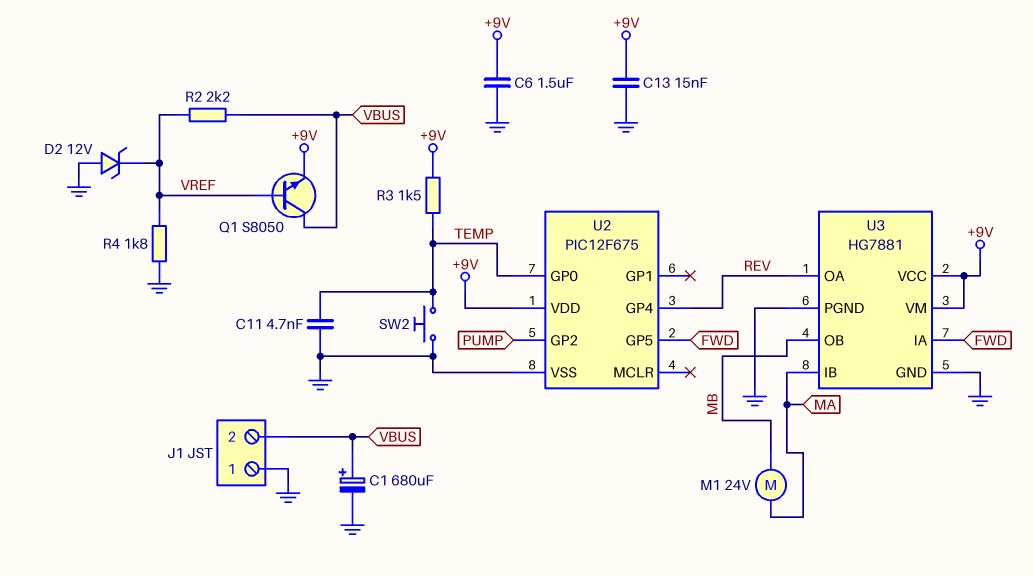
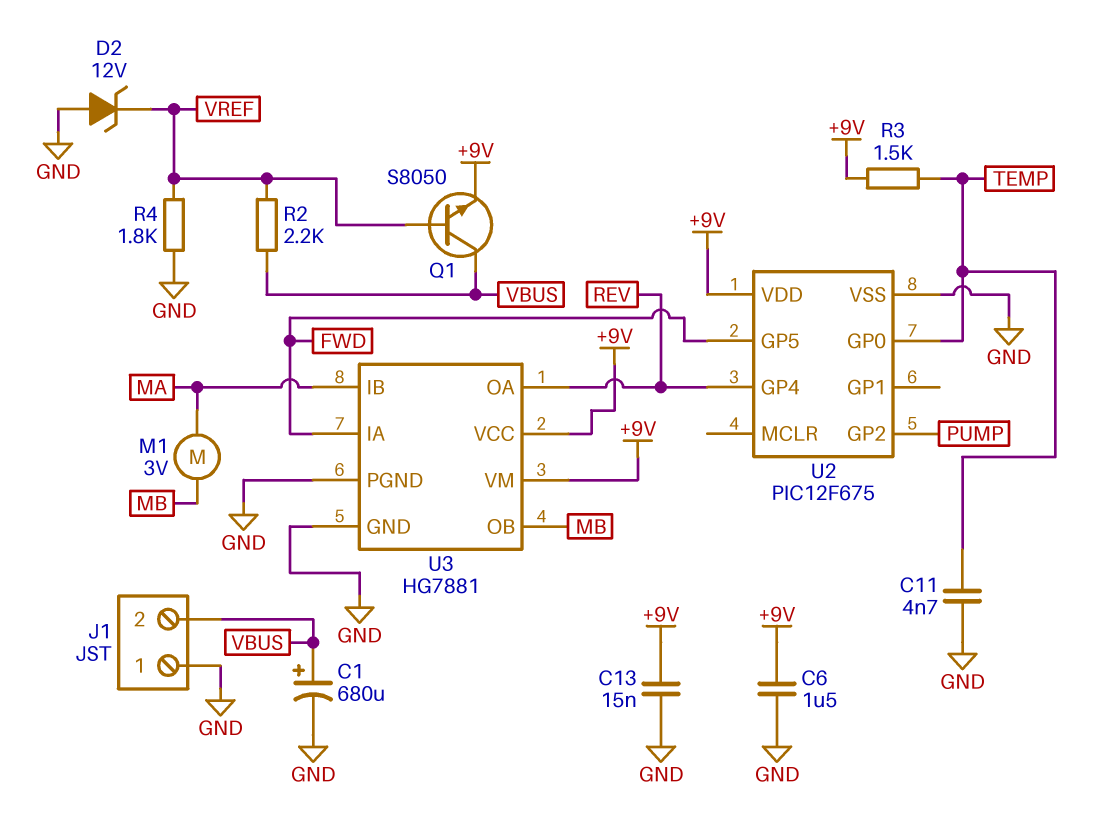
M1: motor 24V (MA, MB) -> motor 3V (MA, MB)
SW2: button (GND, TEMP) -> none

